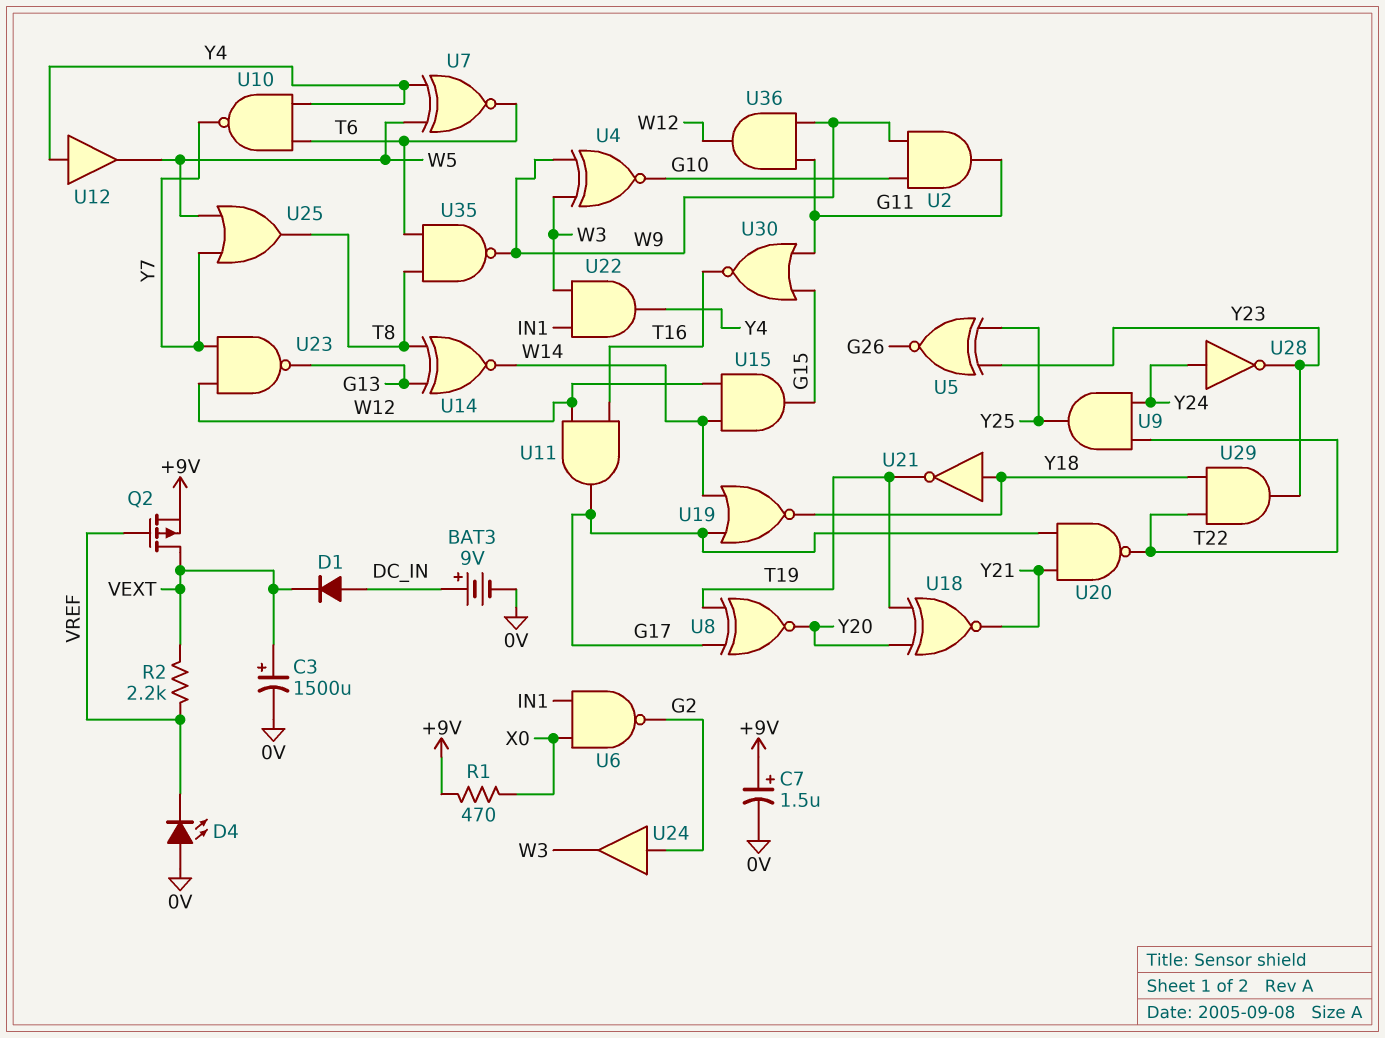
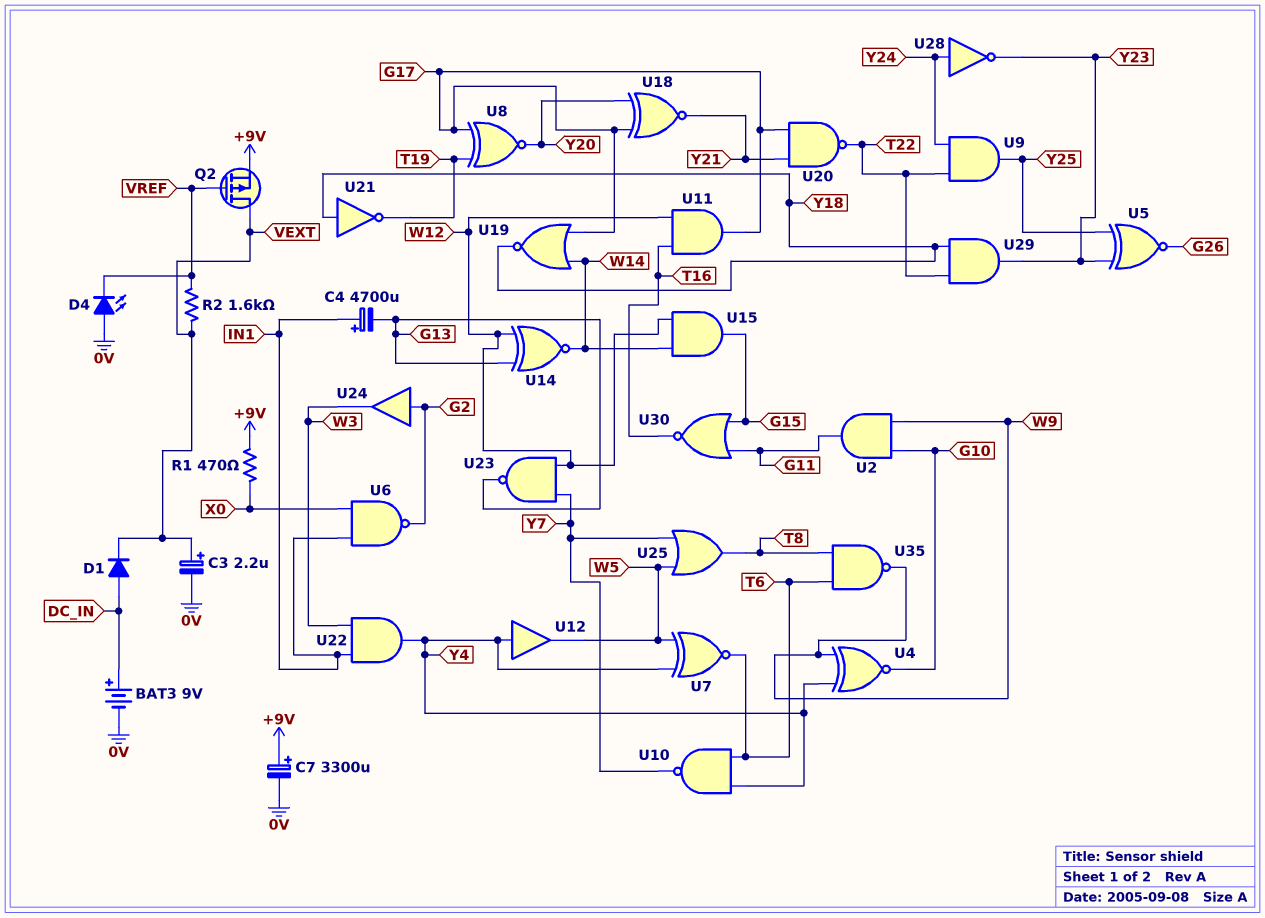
C3: 1500uF (plus VEXT, minus 0V) -> 2.2uF (plus VEXT, minus 0V)
C4: none -> 4700uF (plus IN1, minus G13)
C7: 1.5uF (plus +9V, minus 0V) -> 3300uF (plus +9V, minus 0V)
R2: 2.2k (VEXT, VREF) -> 1.6k (VEXT, VREF)
U4: XNOR (in W3, in W9, out G10) -> XNOR (in W9, in Y4, out G10)
U14: XNOR (in G13, in T8, out W14) -> XNOR (in G13, in W12, out W14)
U18: XNOR (in T19, in Y20, out Y21) -> XNOR (in G17, in Y20, out Y21)
U36: AND (in G11, in W9, out W12) -> none

